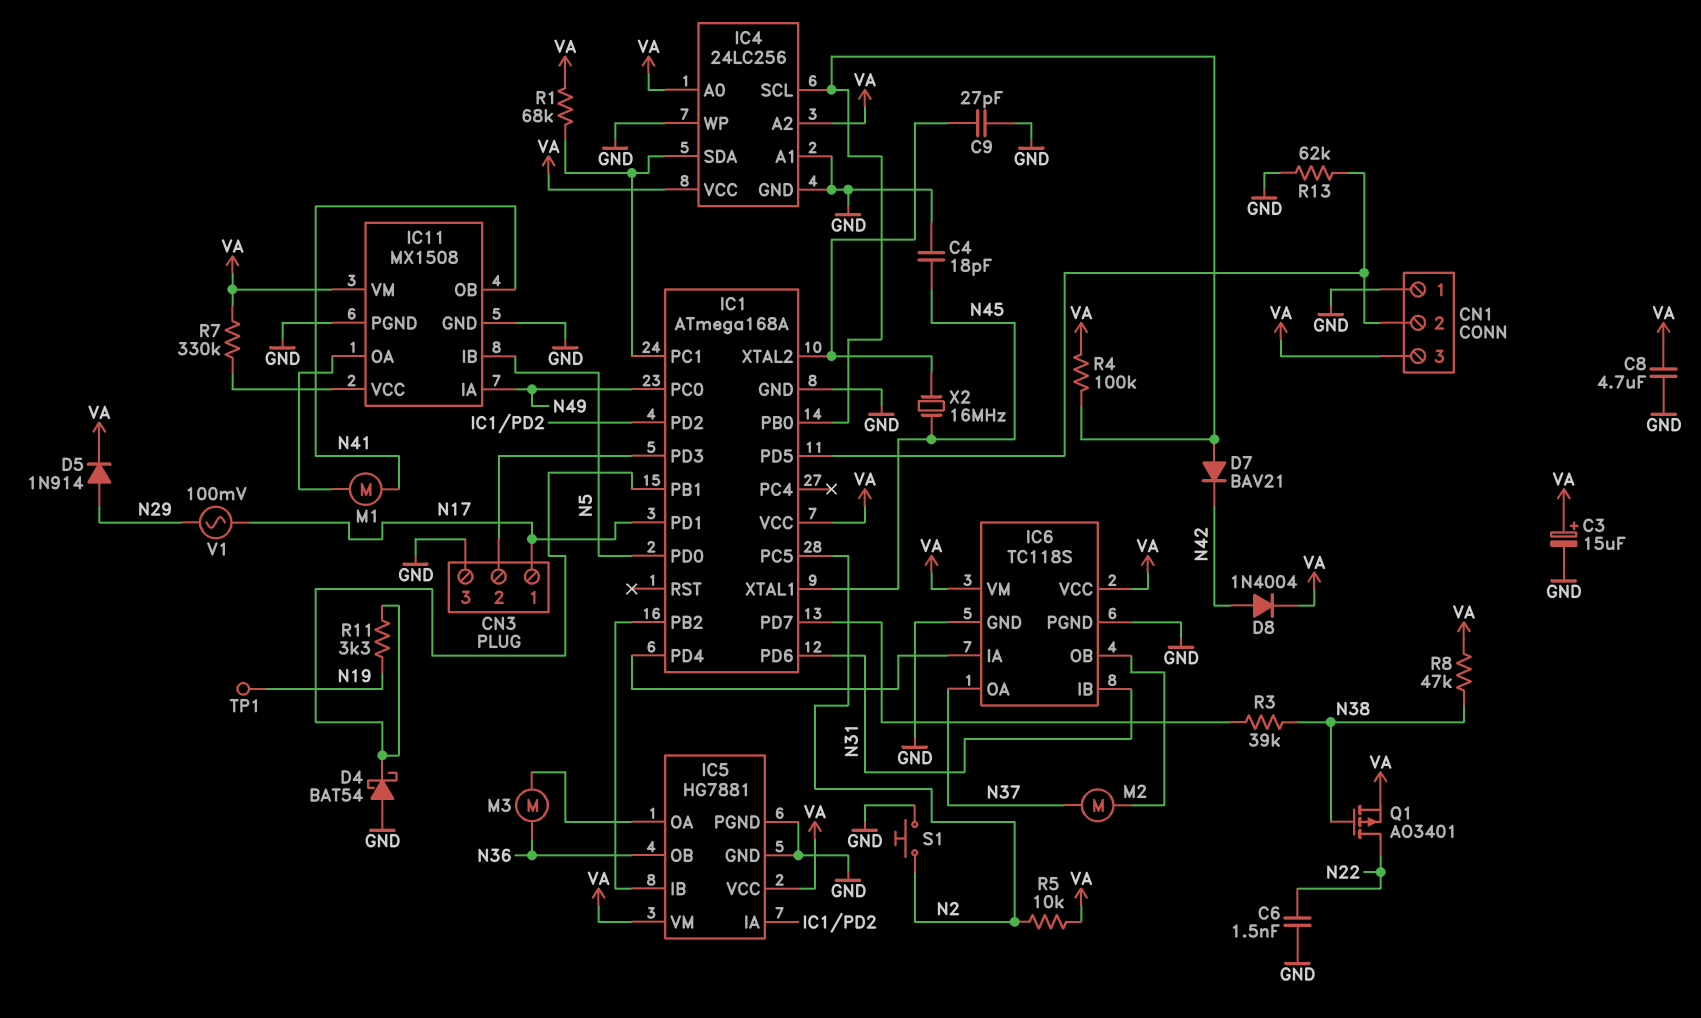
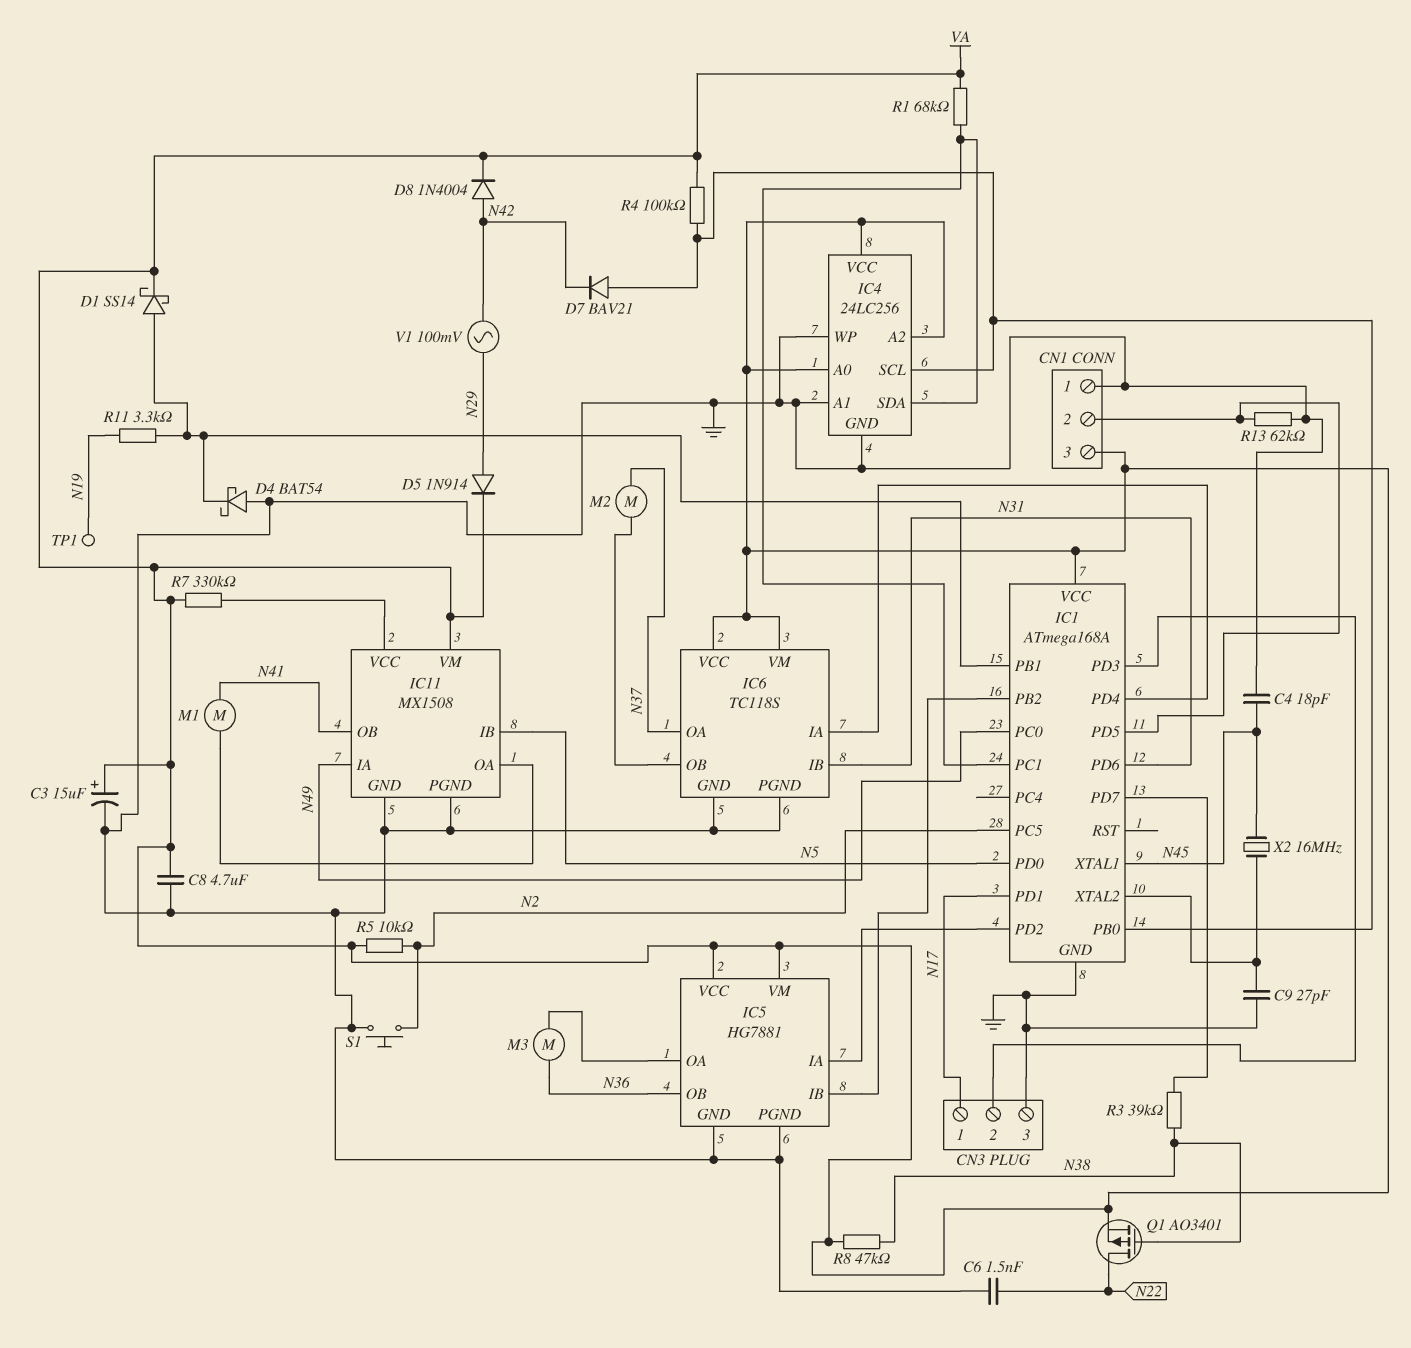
D1: none -> schottky SS14 (A IC1/PB1, K VA)
V1: AC 100mV (N17, N29) -> AC 100mV (N29, N42)

